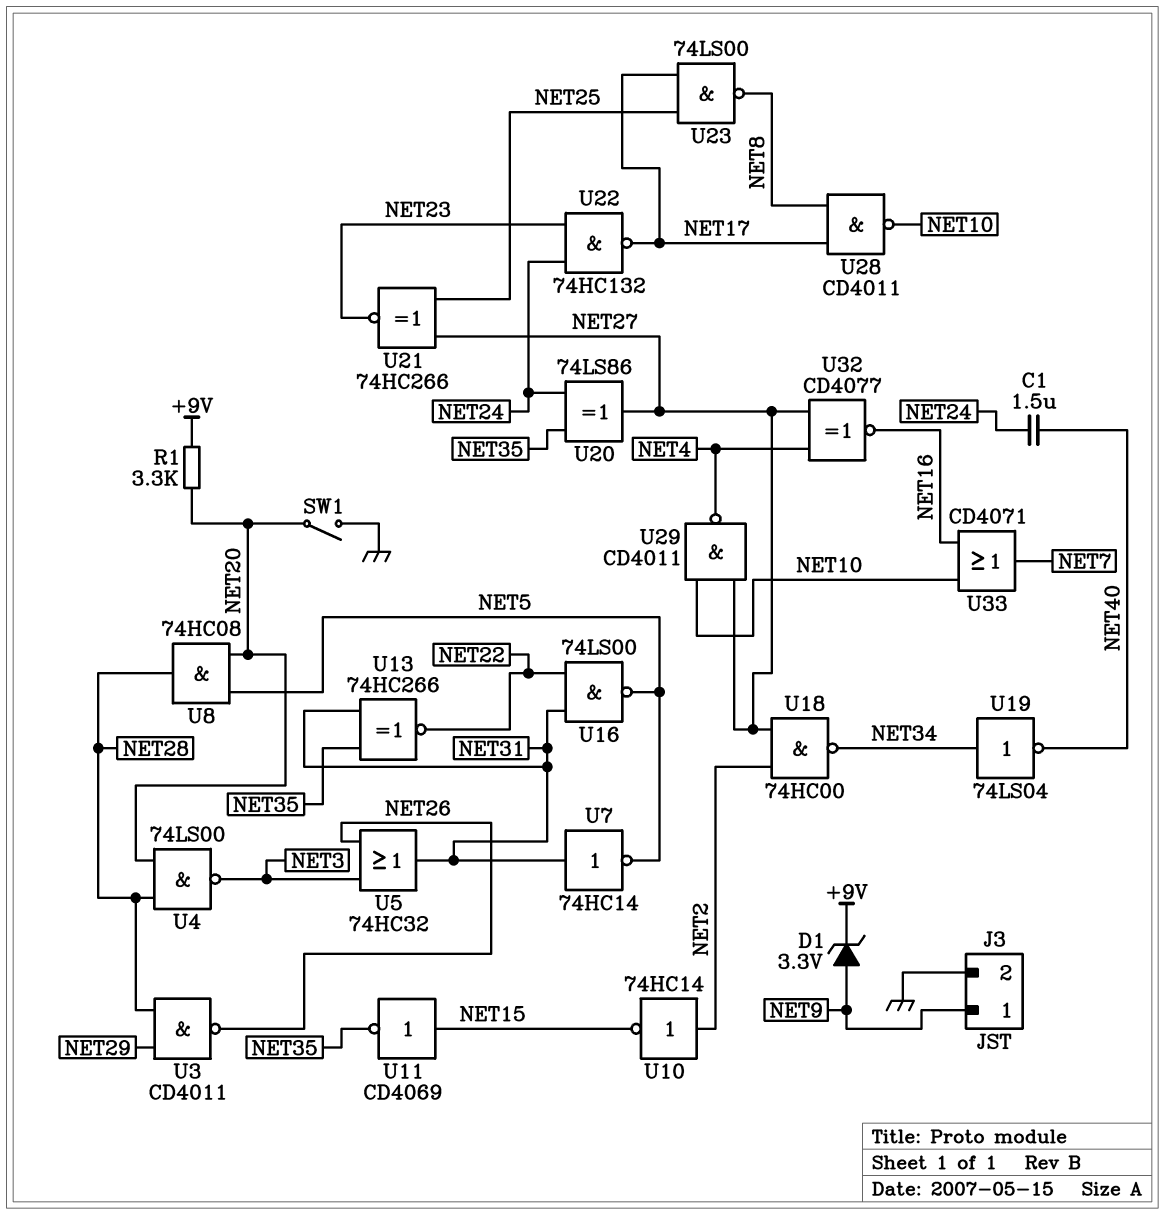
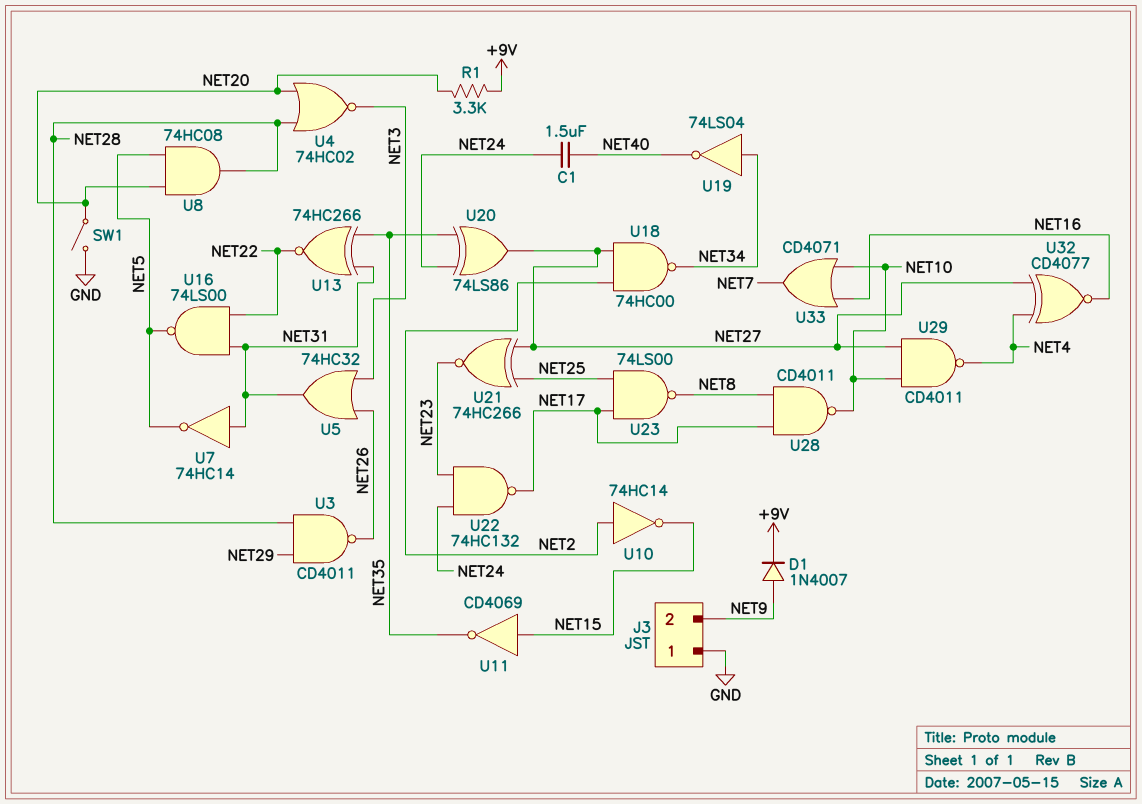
D1: zener 3.3V (A NET9, K +9V) -> diode 1N4007 (A NET9, K +9V)
J3 pin 1: NET9 -> GND
J3 pin 2: GND -> NET9
U4: NAND 74LS00 (in NET20, in NET28, out NET3) -> NOR 74HC02 (in NET20, in NET28, out NET3)

